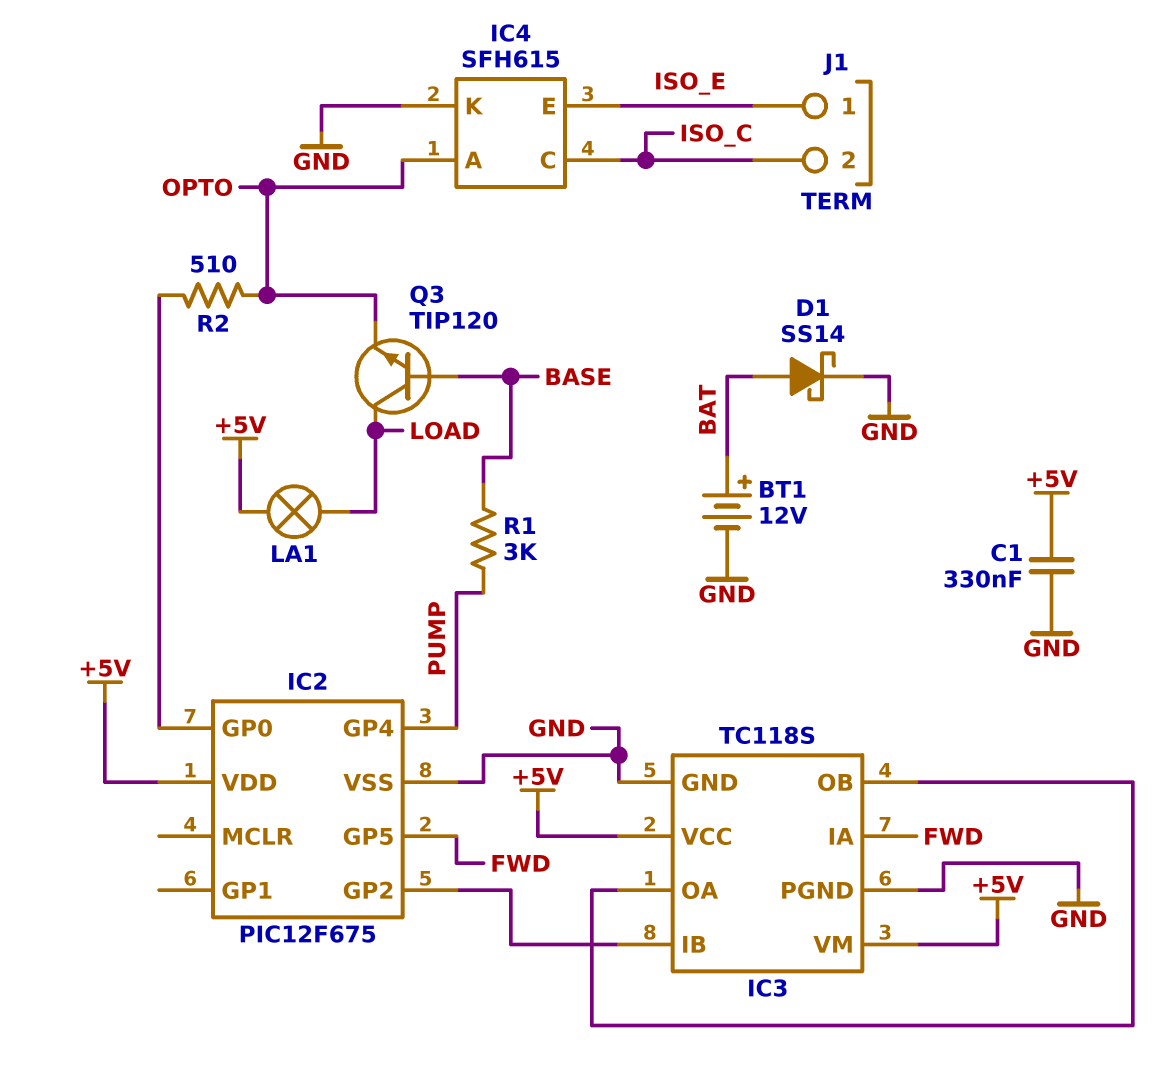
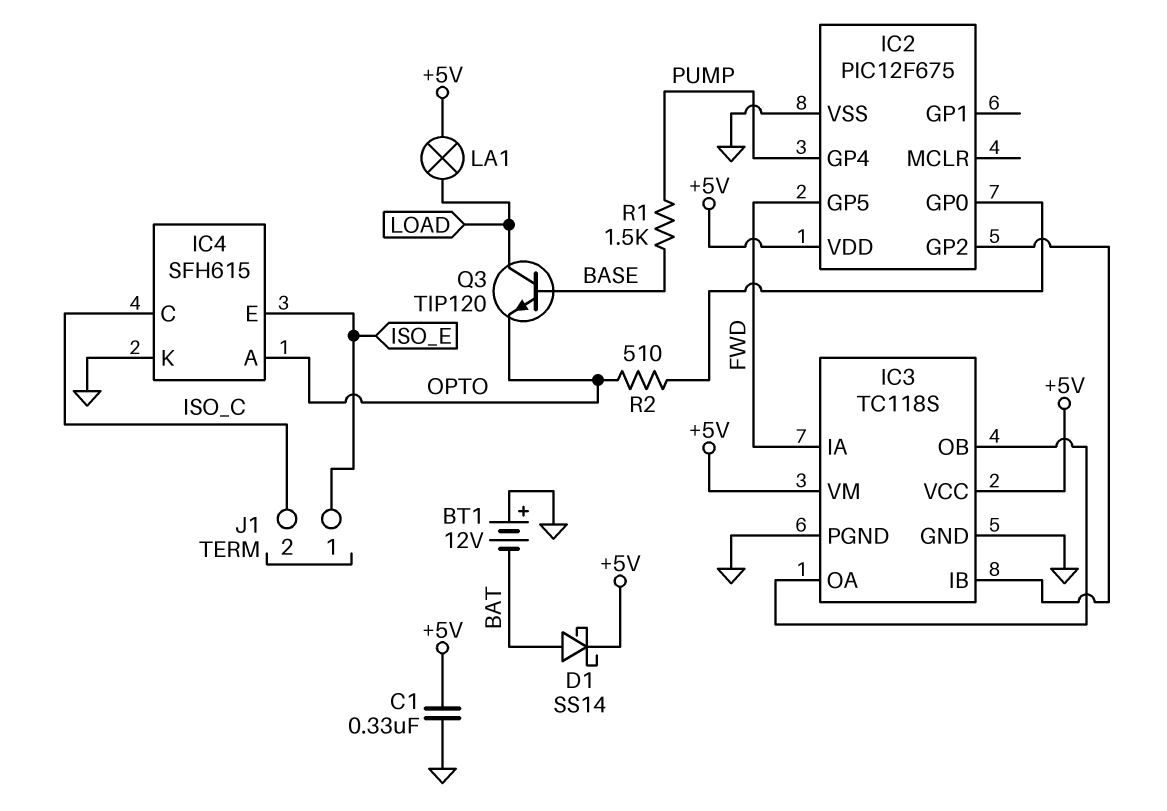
BT1: 12V (plus BAT, minus GND) -> 12V (plus GND, minus BAT)
D1: schottky SS14 (A BAT, K GND) -> schottky SS14 (A BAT, K +5V)
R1: 3k (BASE, PUMP) -> 1.5k (BASE, PUMP)

